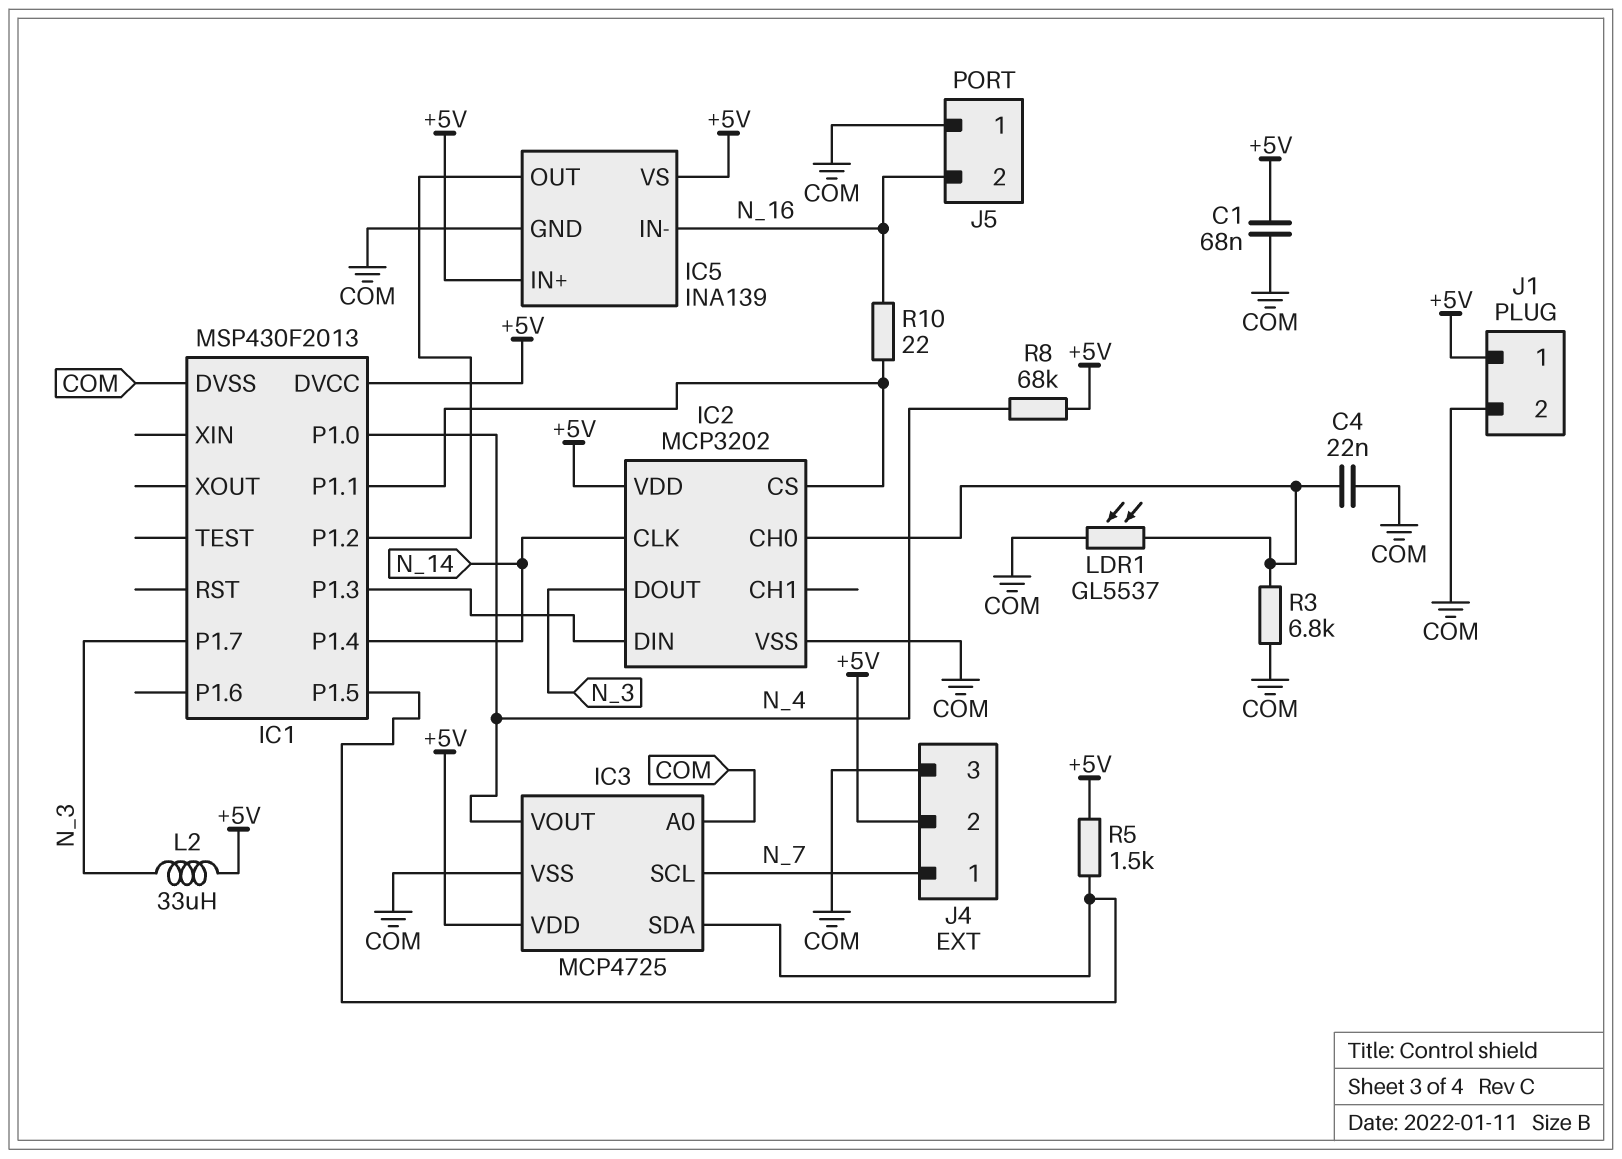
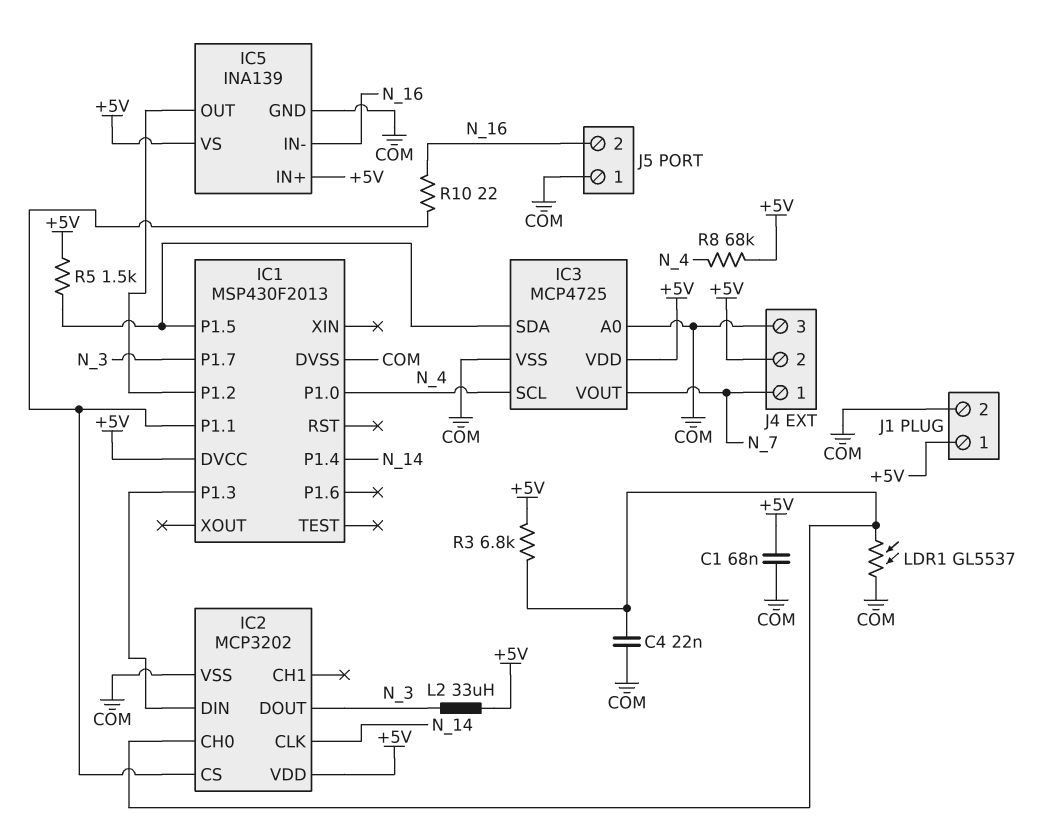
IC3 pin SCL: N_7 -> N_4
IC3 pin VOUT: N_4 -> N_7
R3: 6.8k (COM, IC2/CH0) -> 6.8k (+5V, IC2/CH0)

